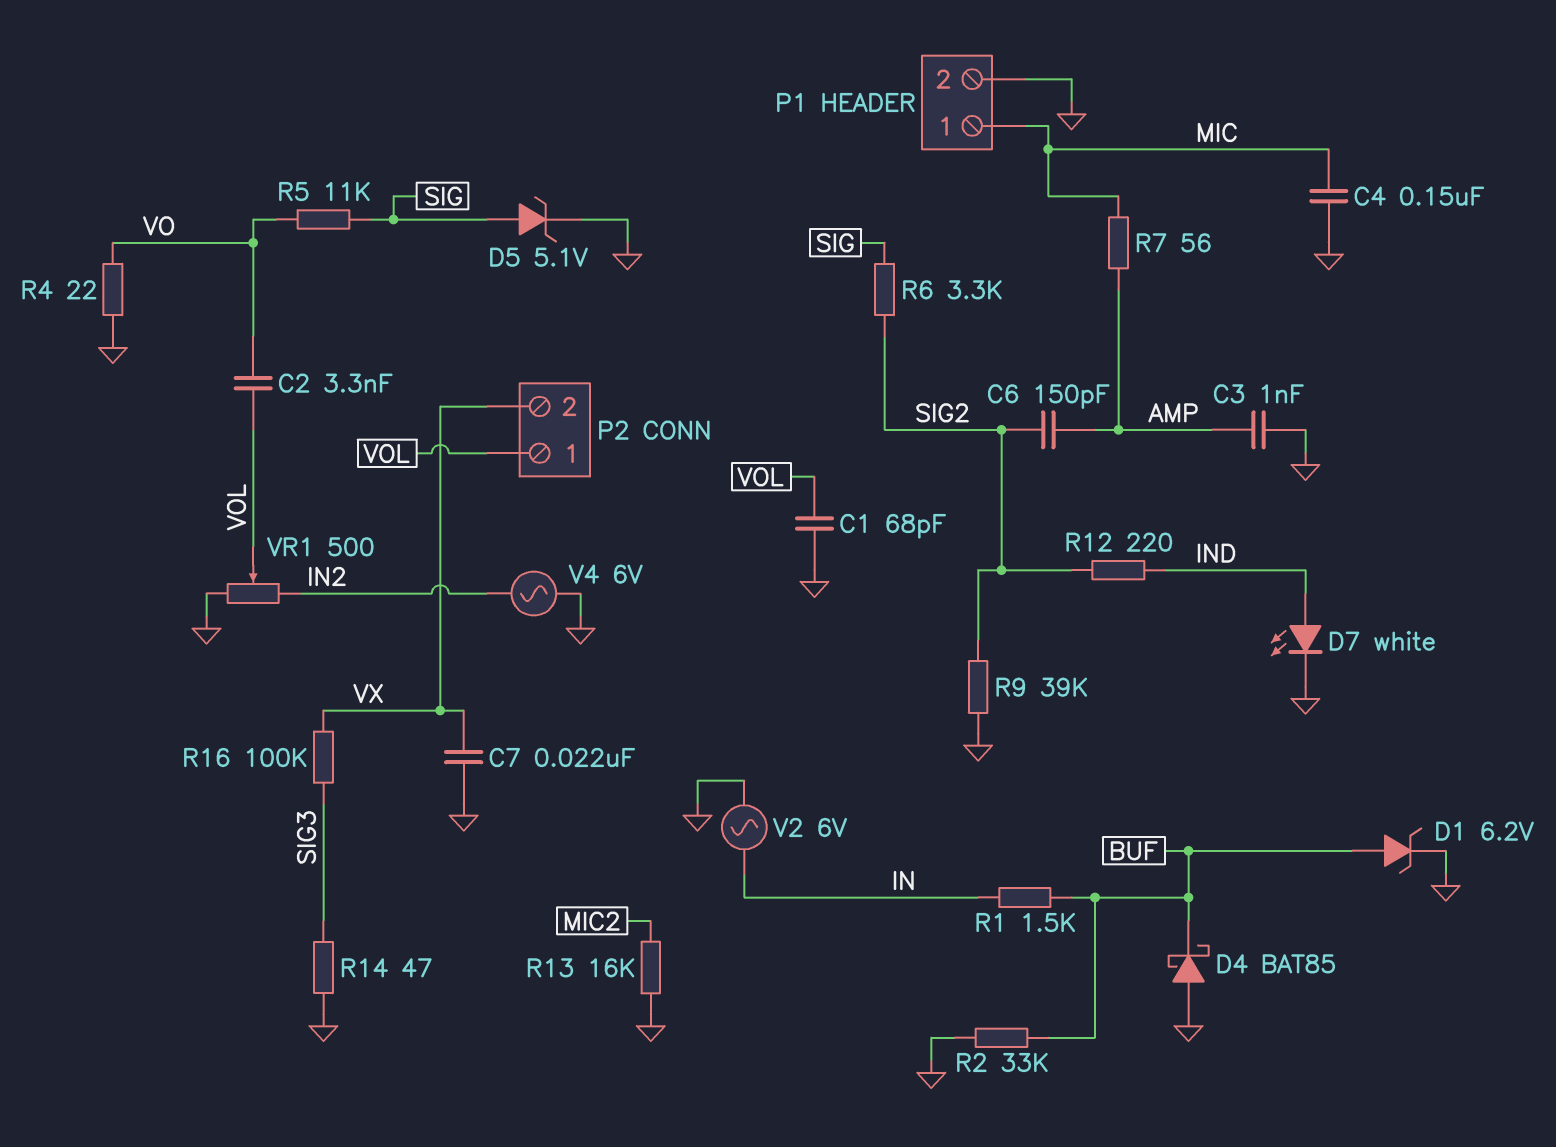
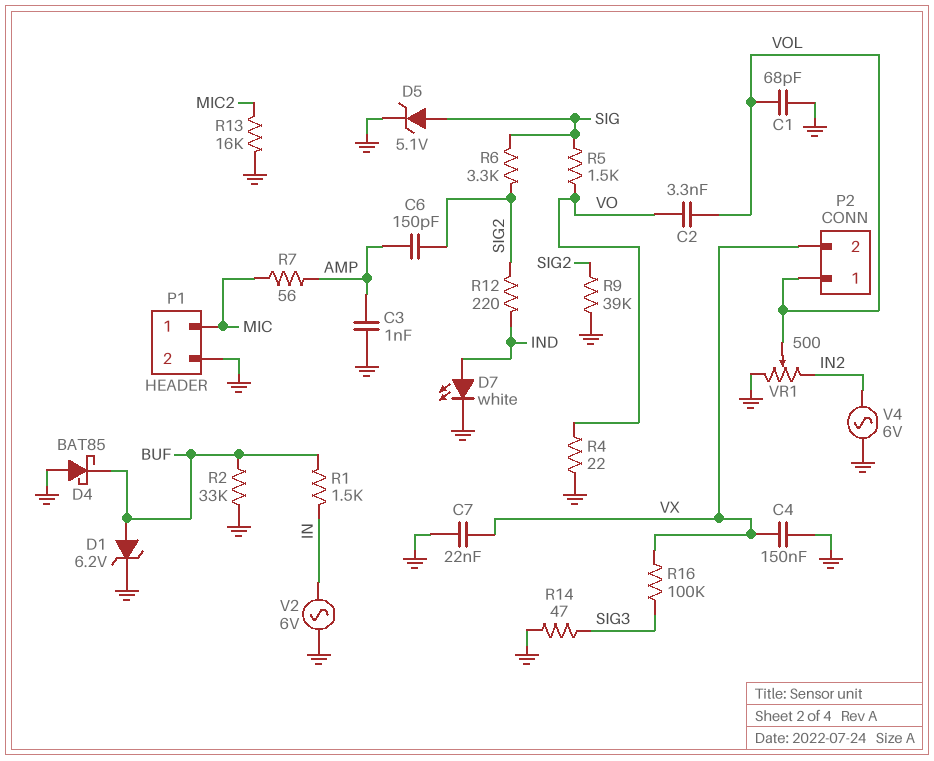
C4: 150nF (GND, MIC) -> 150nF (GND, VX)
R5: 11k (SIG, VO) -> 1.5k (SIG, VO)

